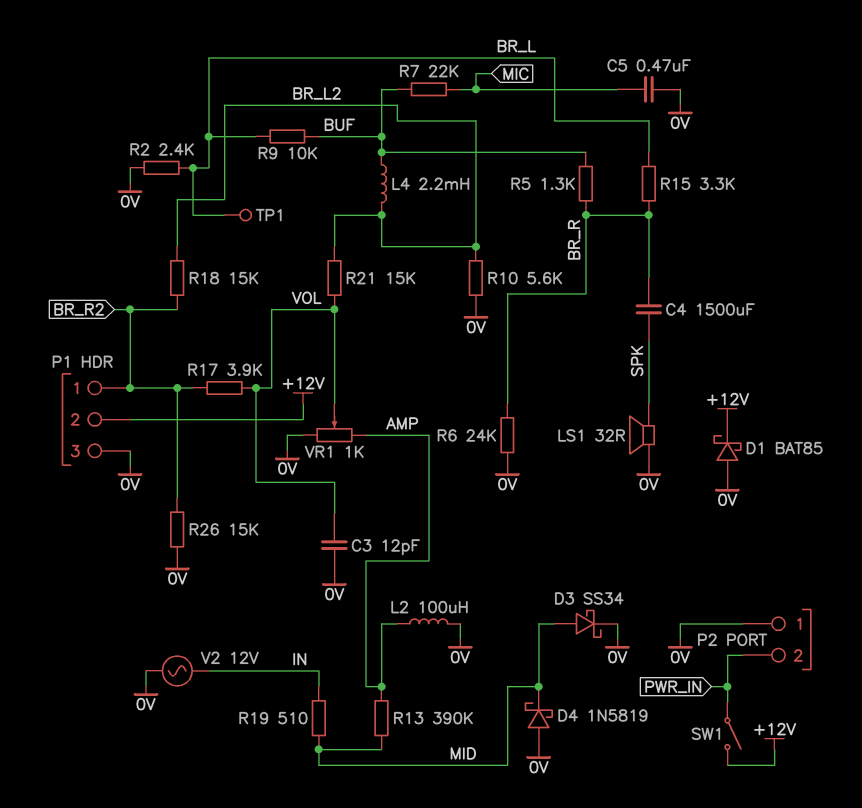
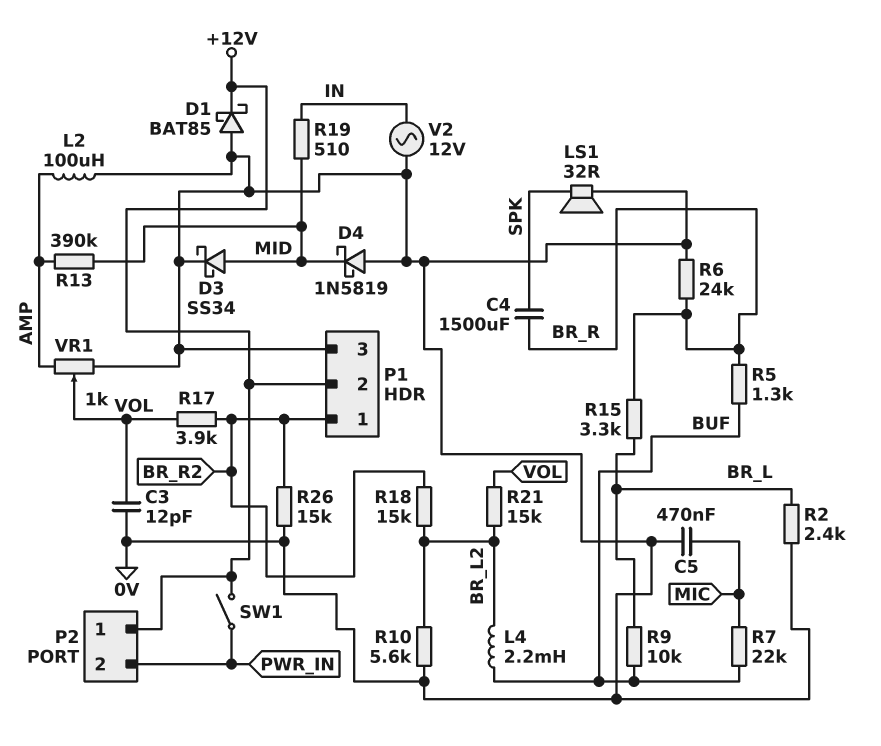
P2 pin 1: 0V -> +12V
TP1: test point (BR_L) -> none

